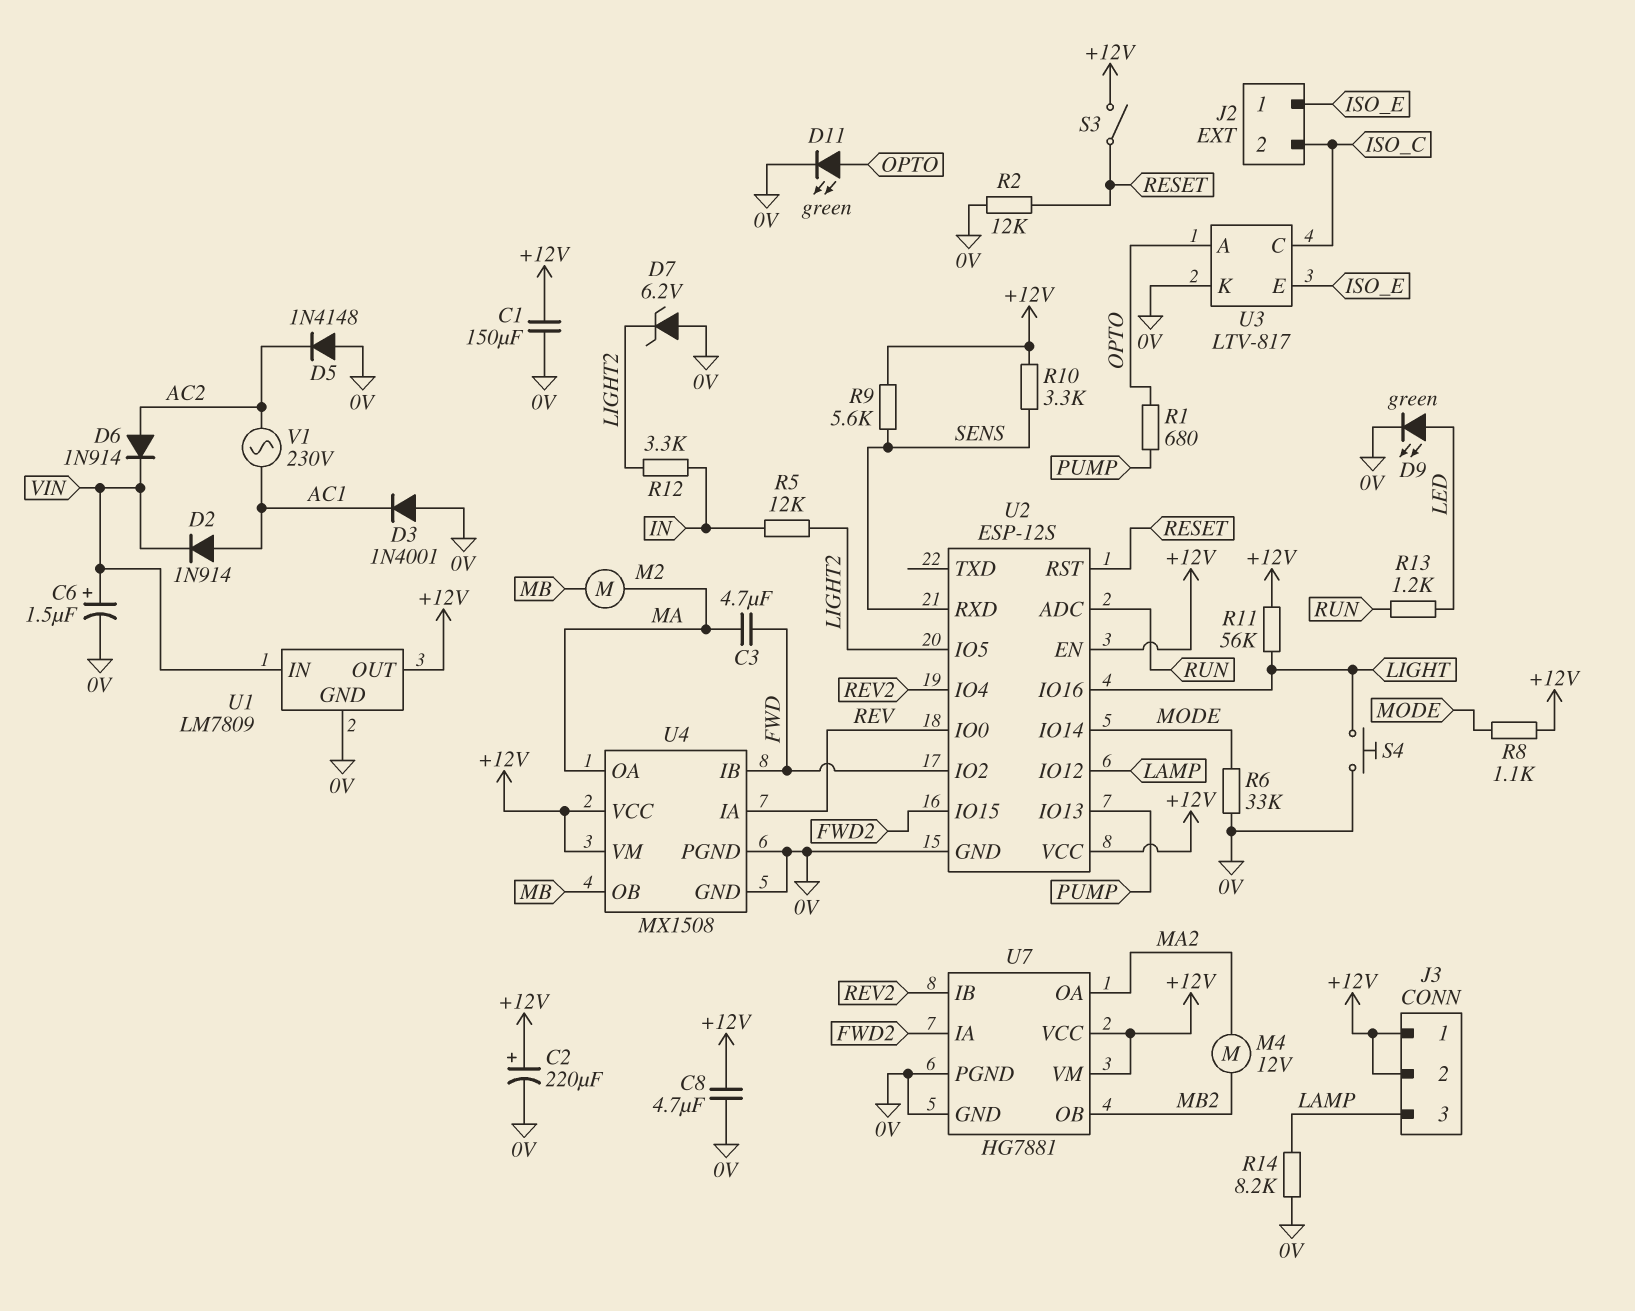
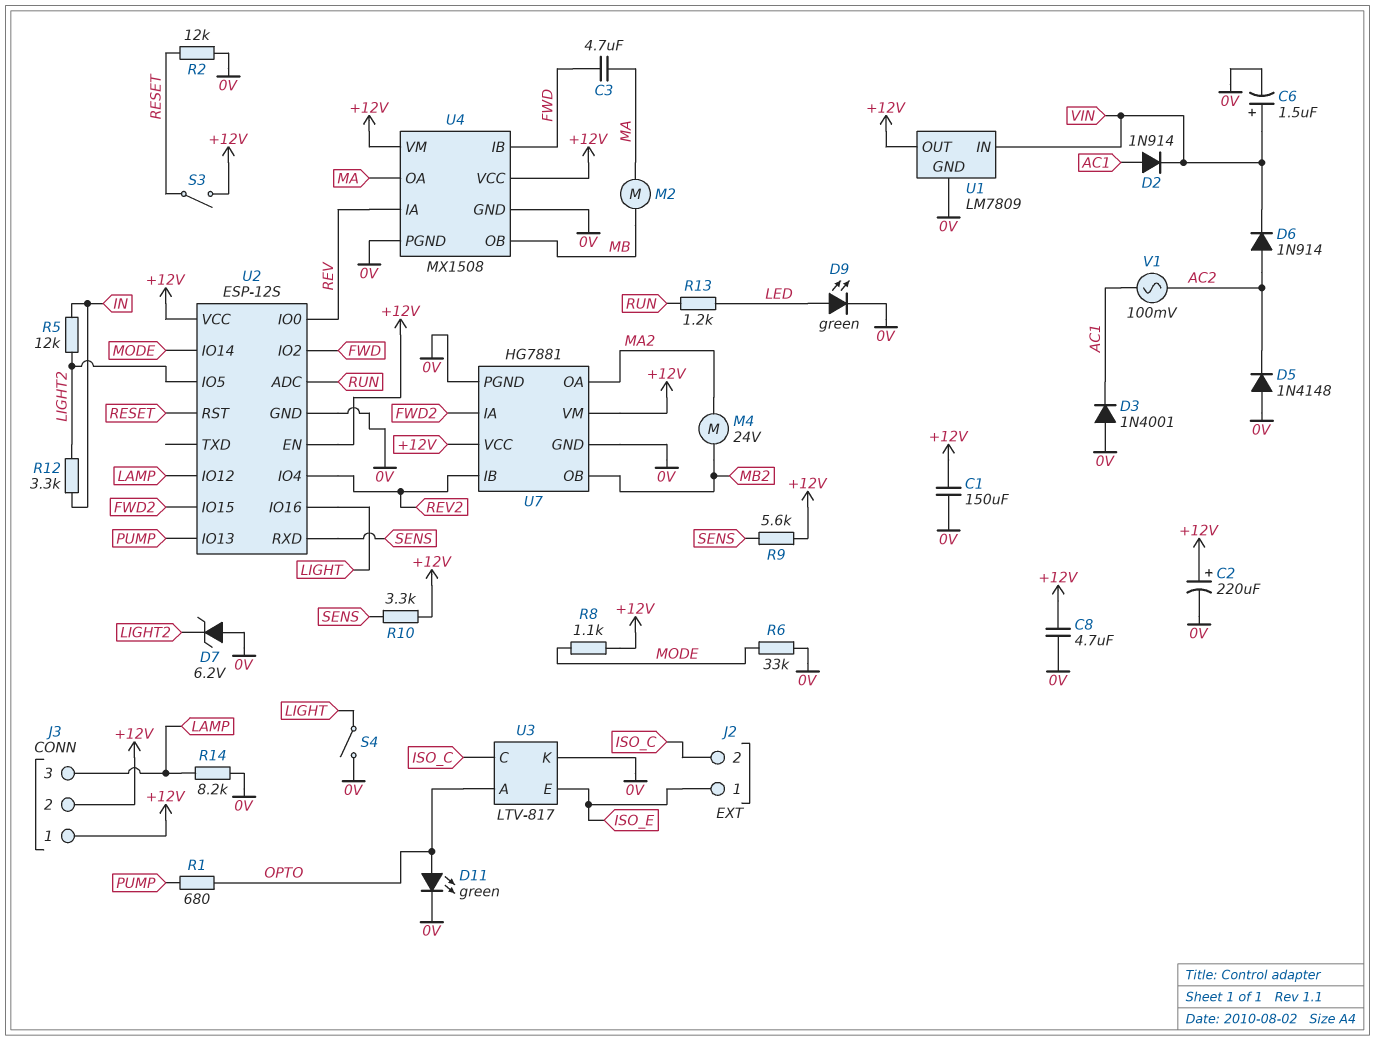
M4: motor 12V (MA2, MB2) -> motor 24V (MA2, MB2)
R11: 56k (+12V, LIGHT) -> none
S4: button (0V, LIGHT) -> switch (0V, LIGHT)
V1: AC 230V (AC1, AC2) -> AC 100mV (AC1, AC2)

